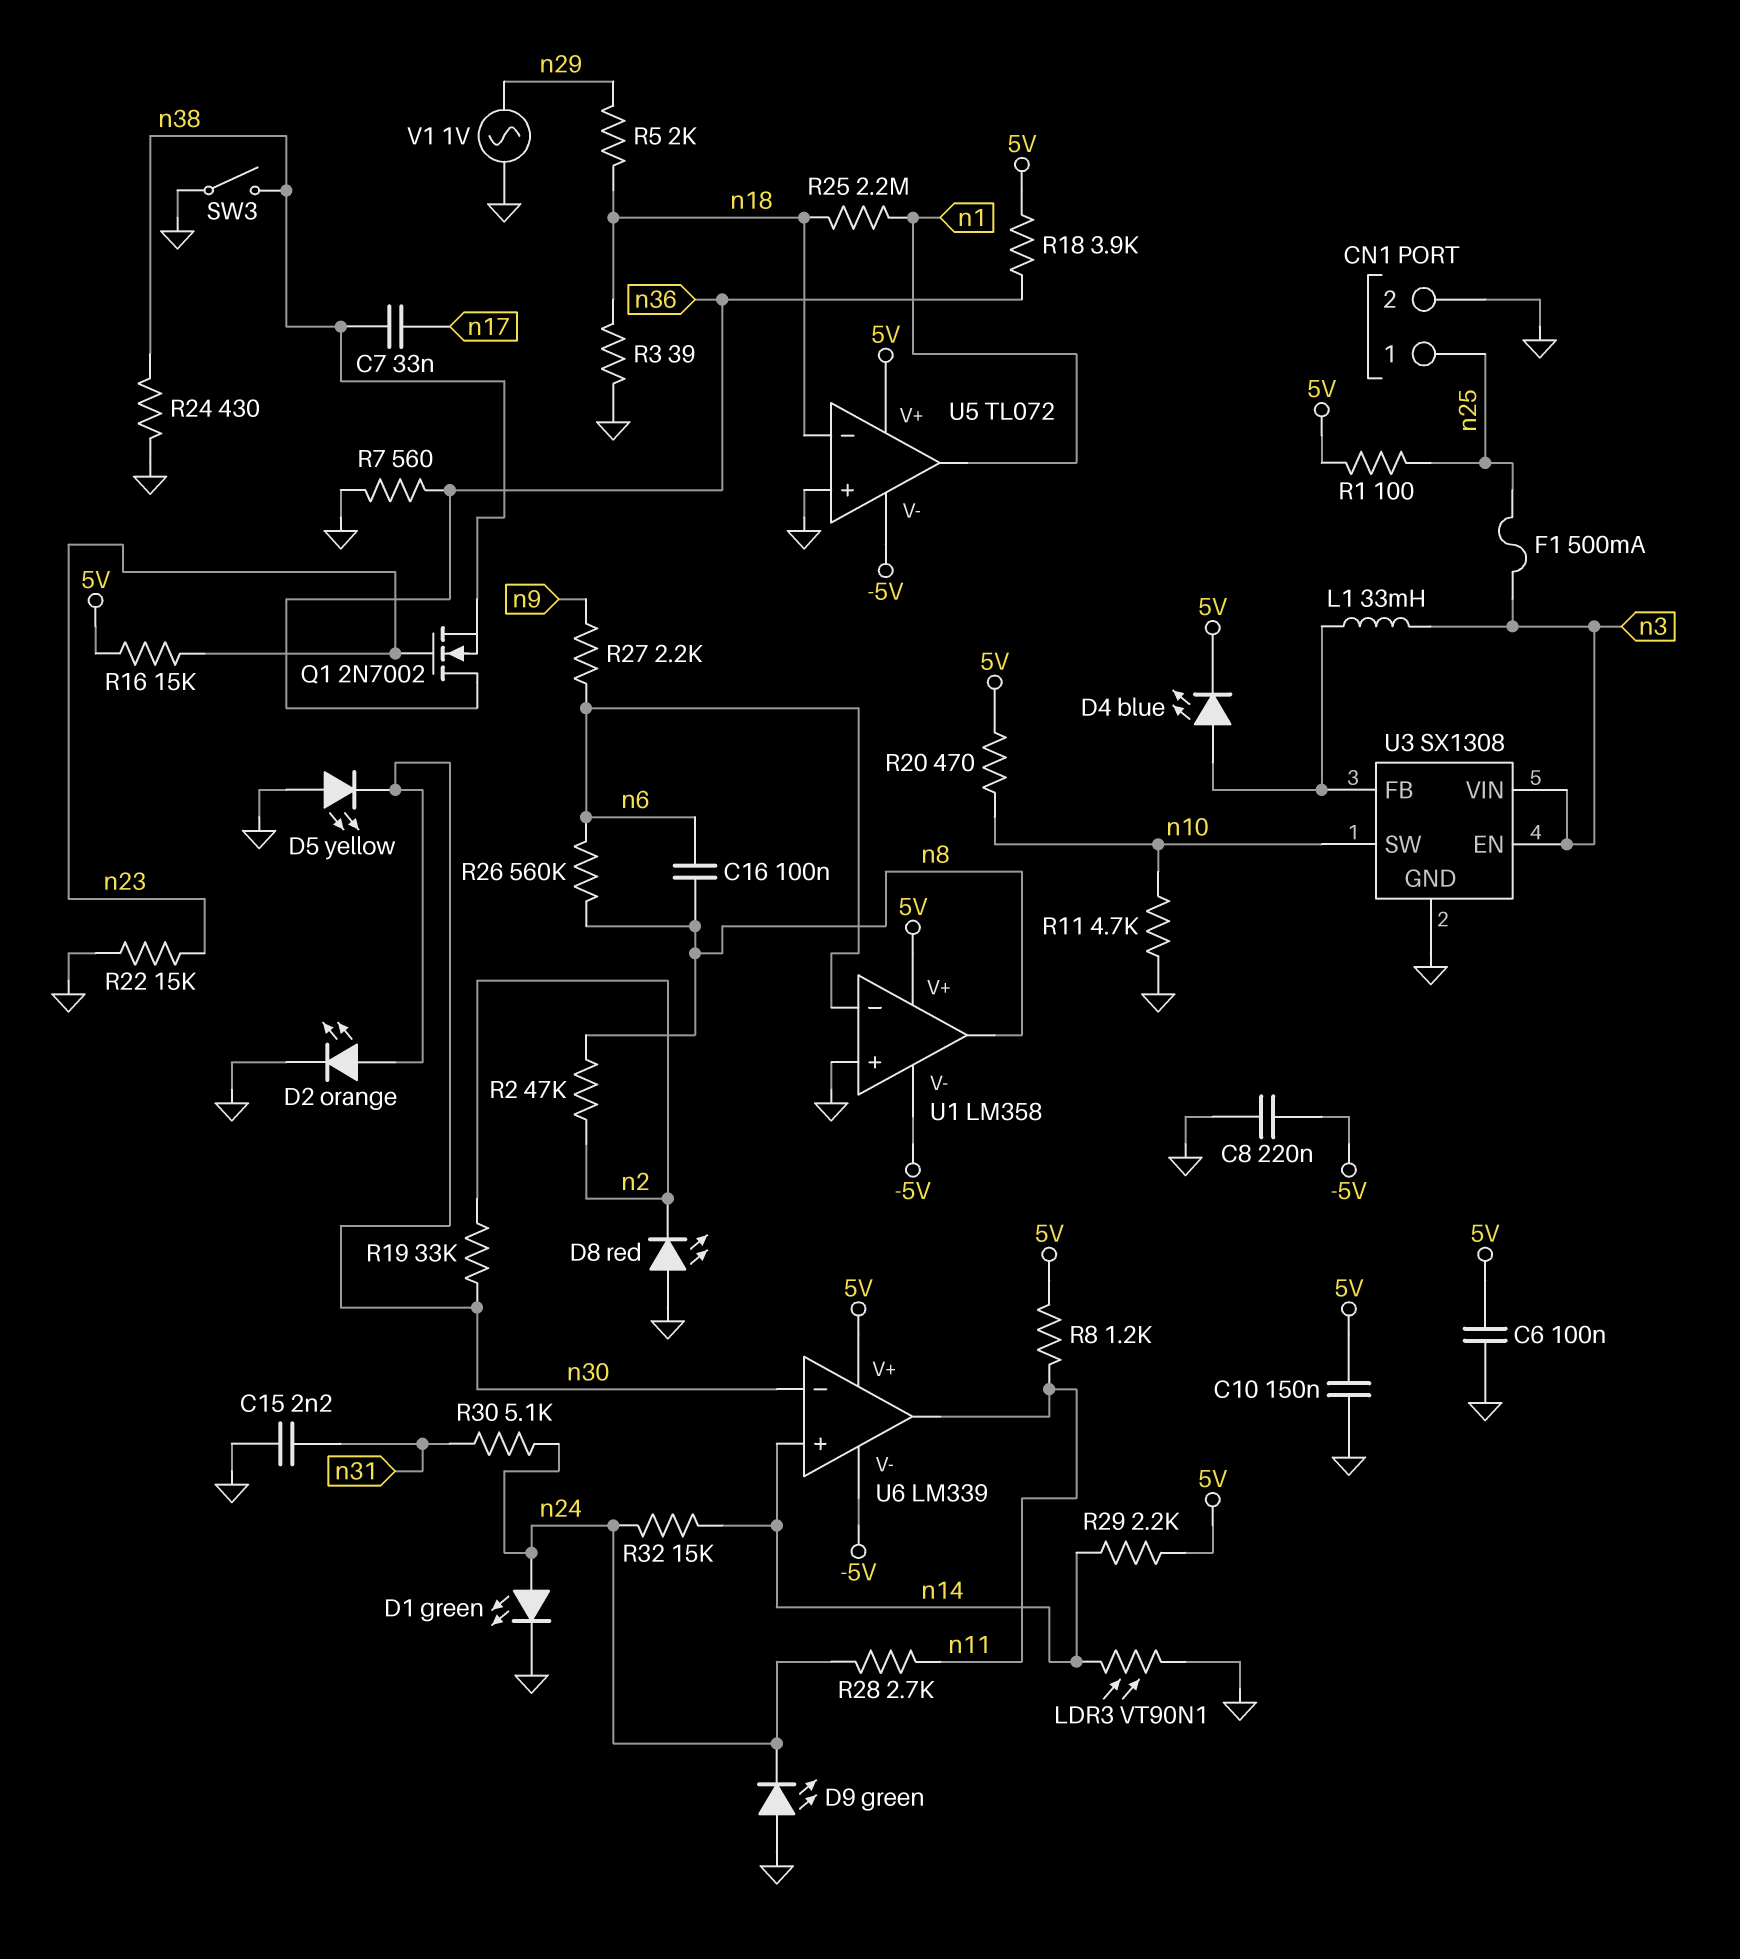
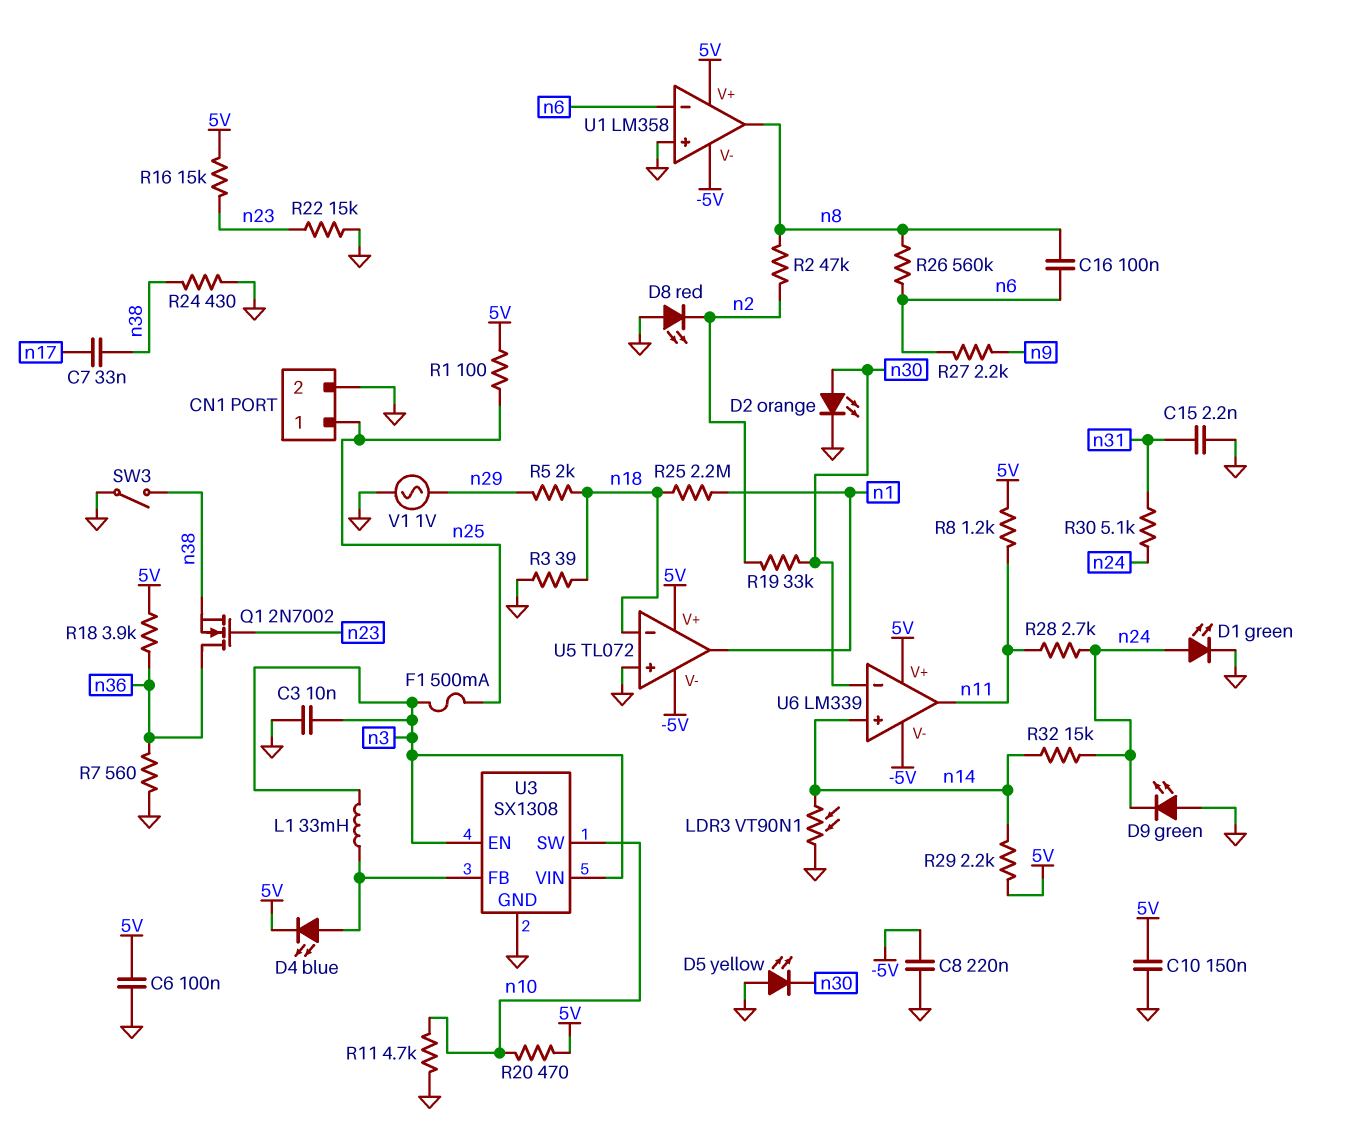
C3: none -> 10nF (GND, n3)

